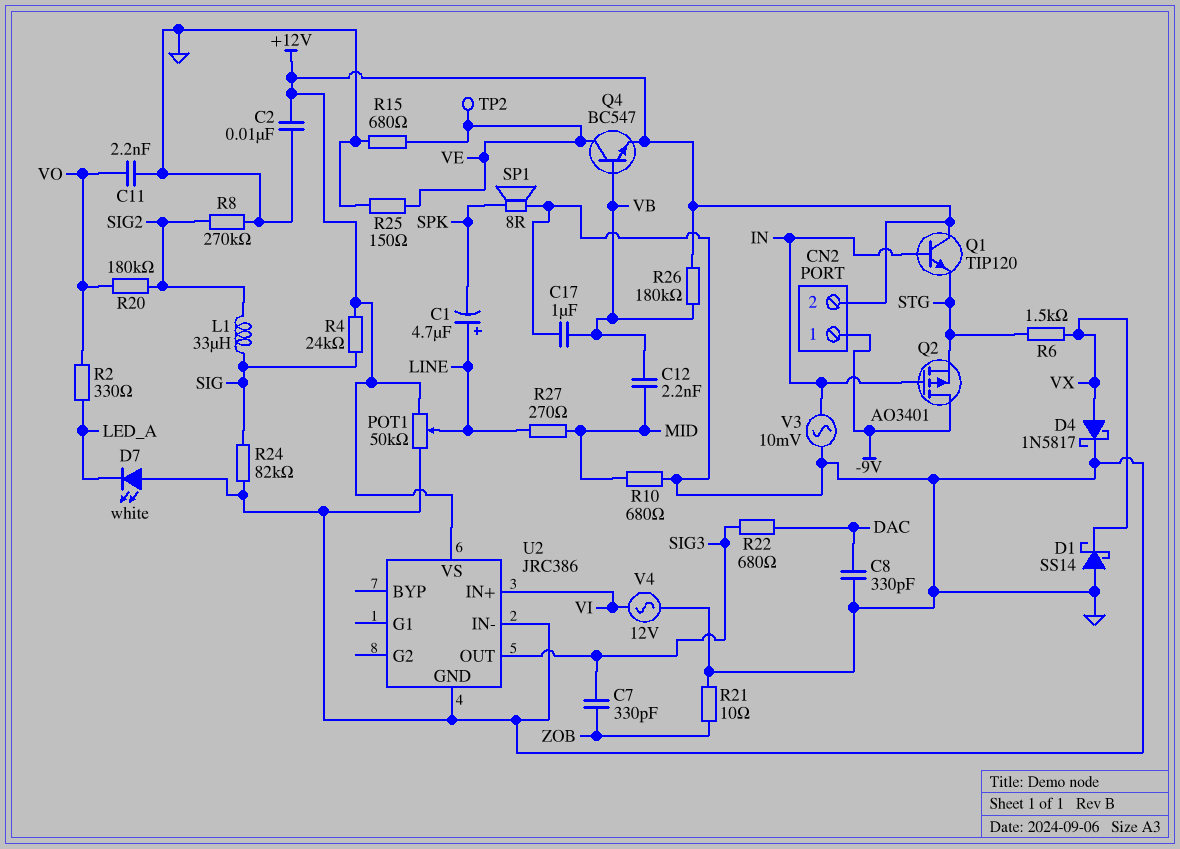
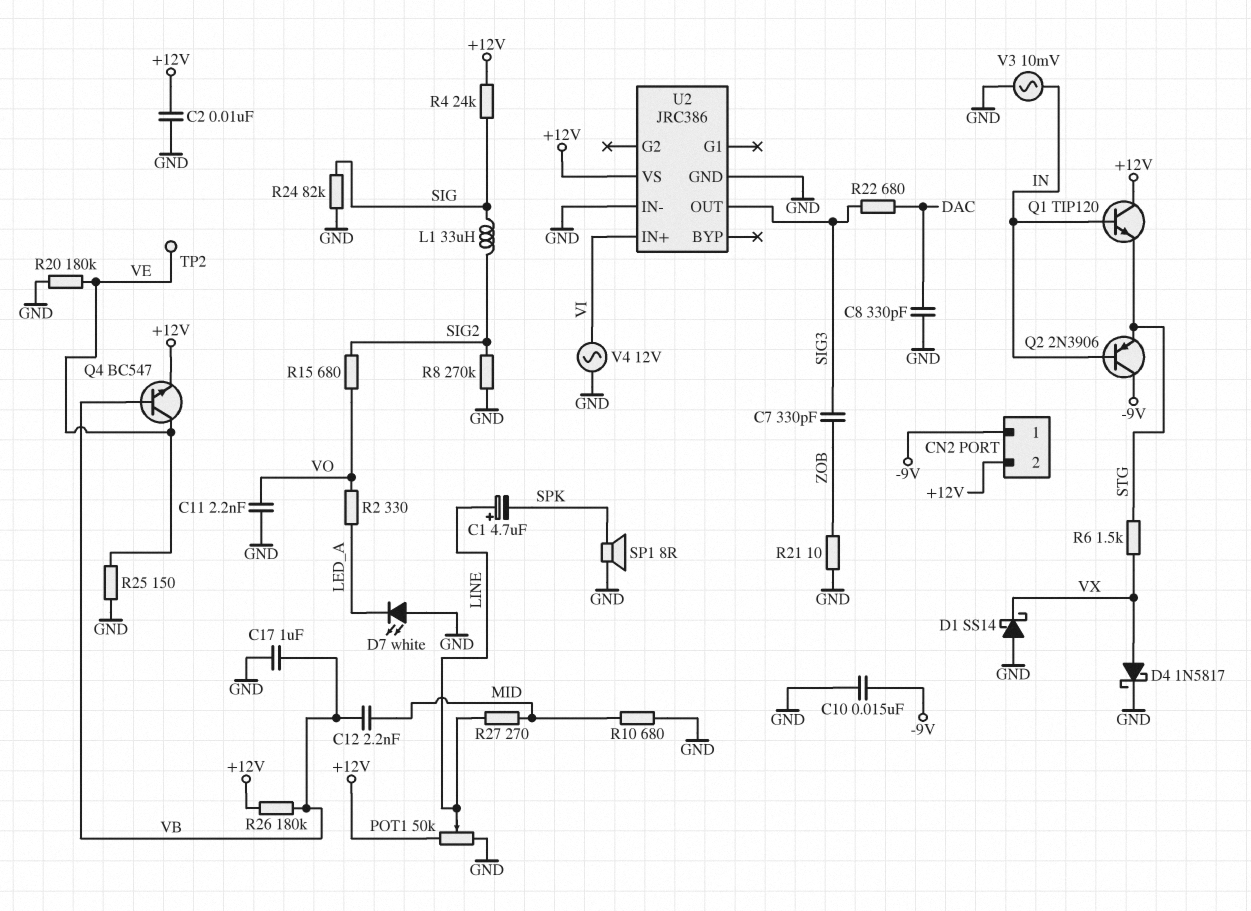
C10: none -> 15nF (-9V, GND)
Q2: PMOS AO3401 (G IN, D -9V, S STG) -> PNP 2N3906 (B IN, C -9V, E STG)
R15: 680 (GND, VE) -> 680 (SIG2, VO)
R20: 180k (SIG2, VO) -> 180k (GND, VE)

